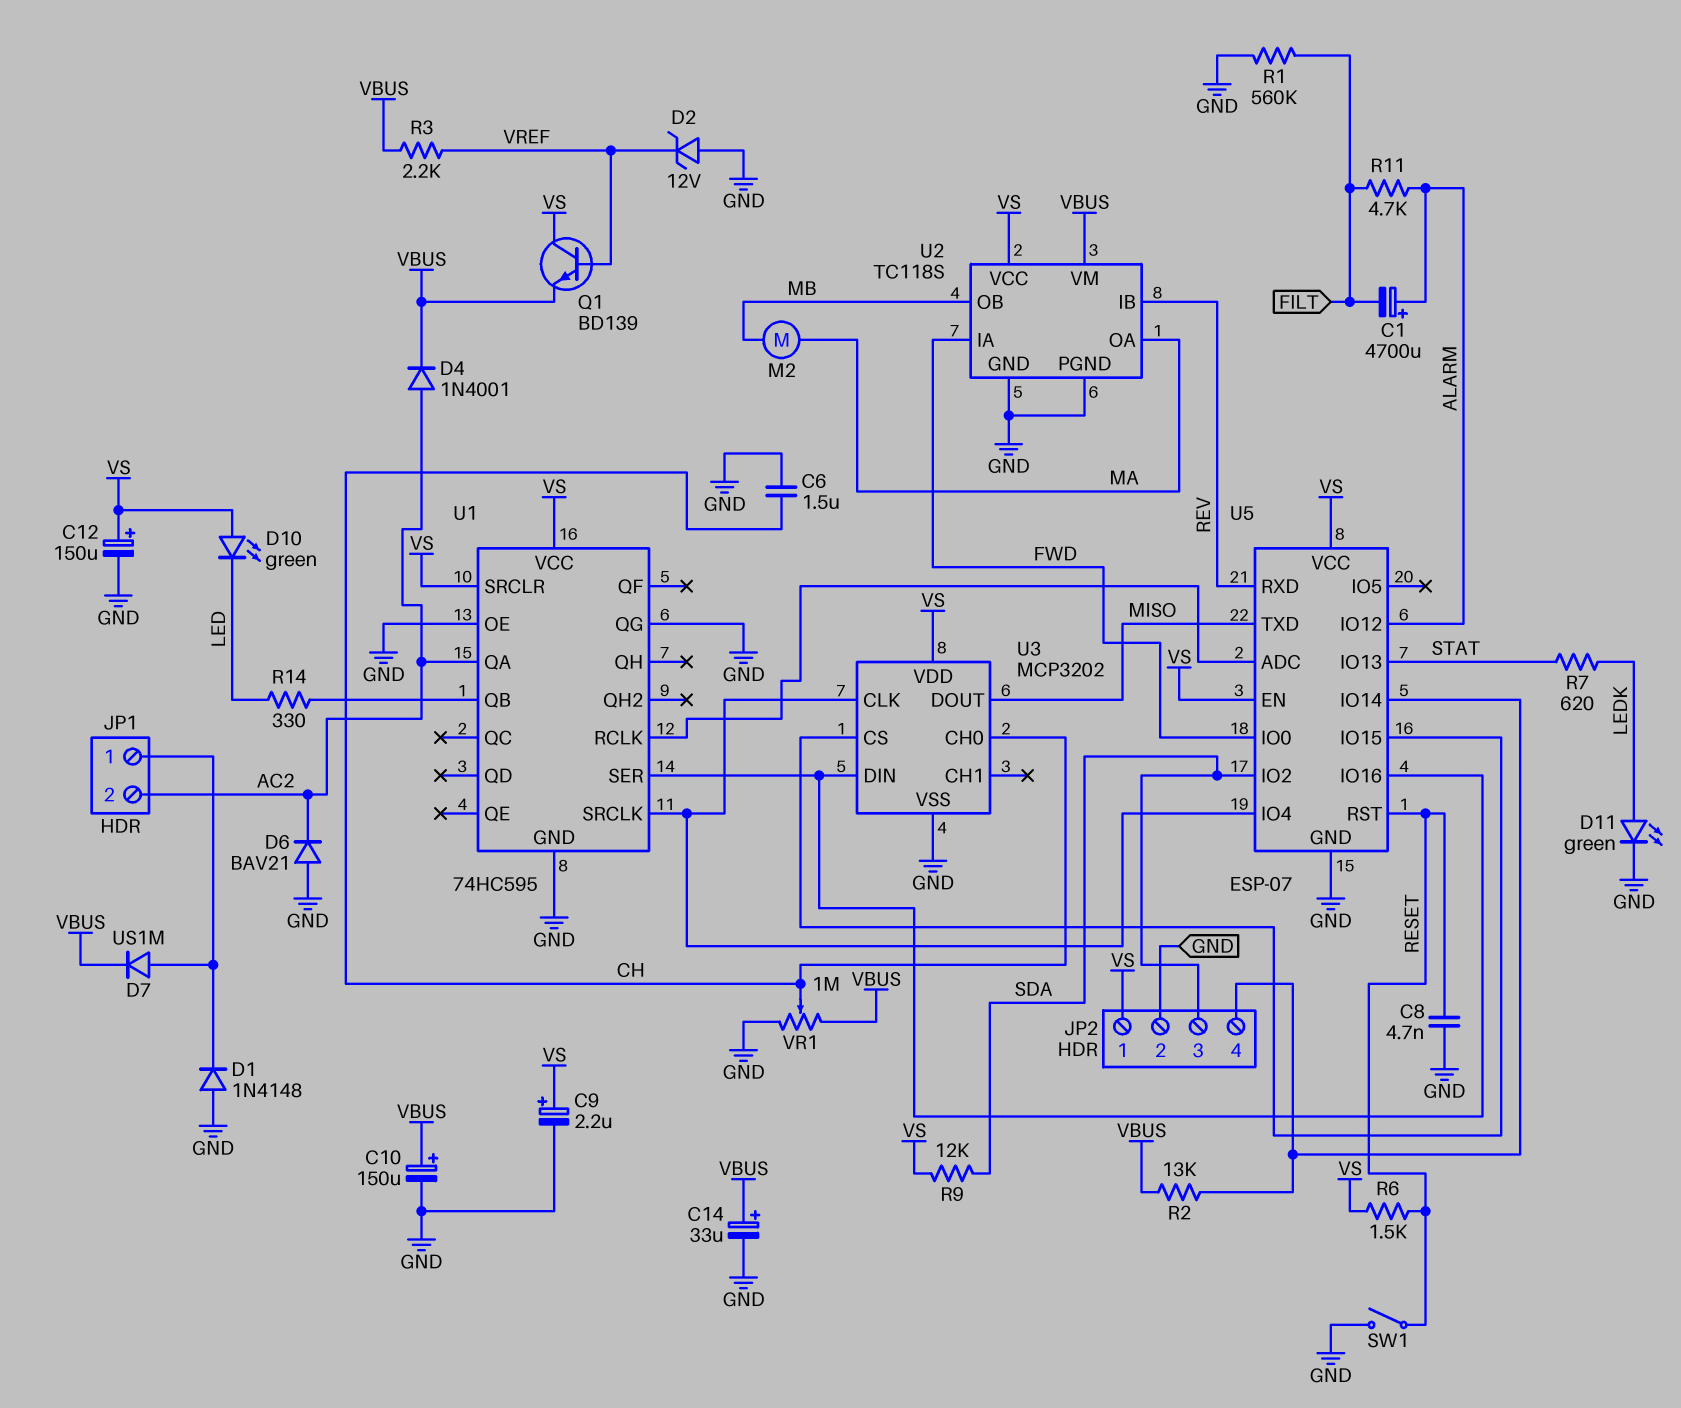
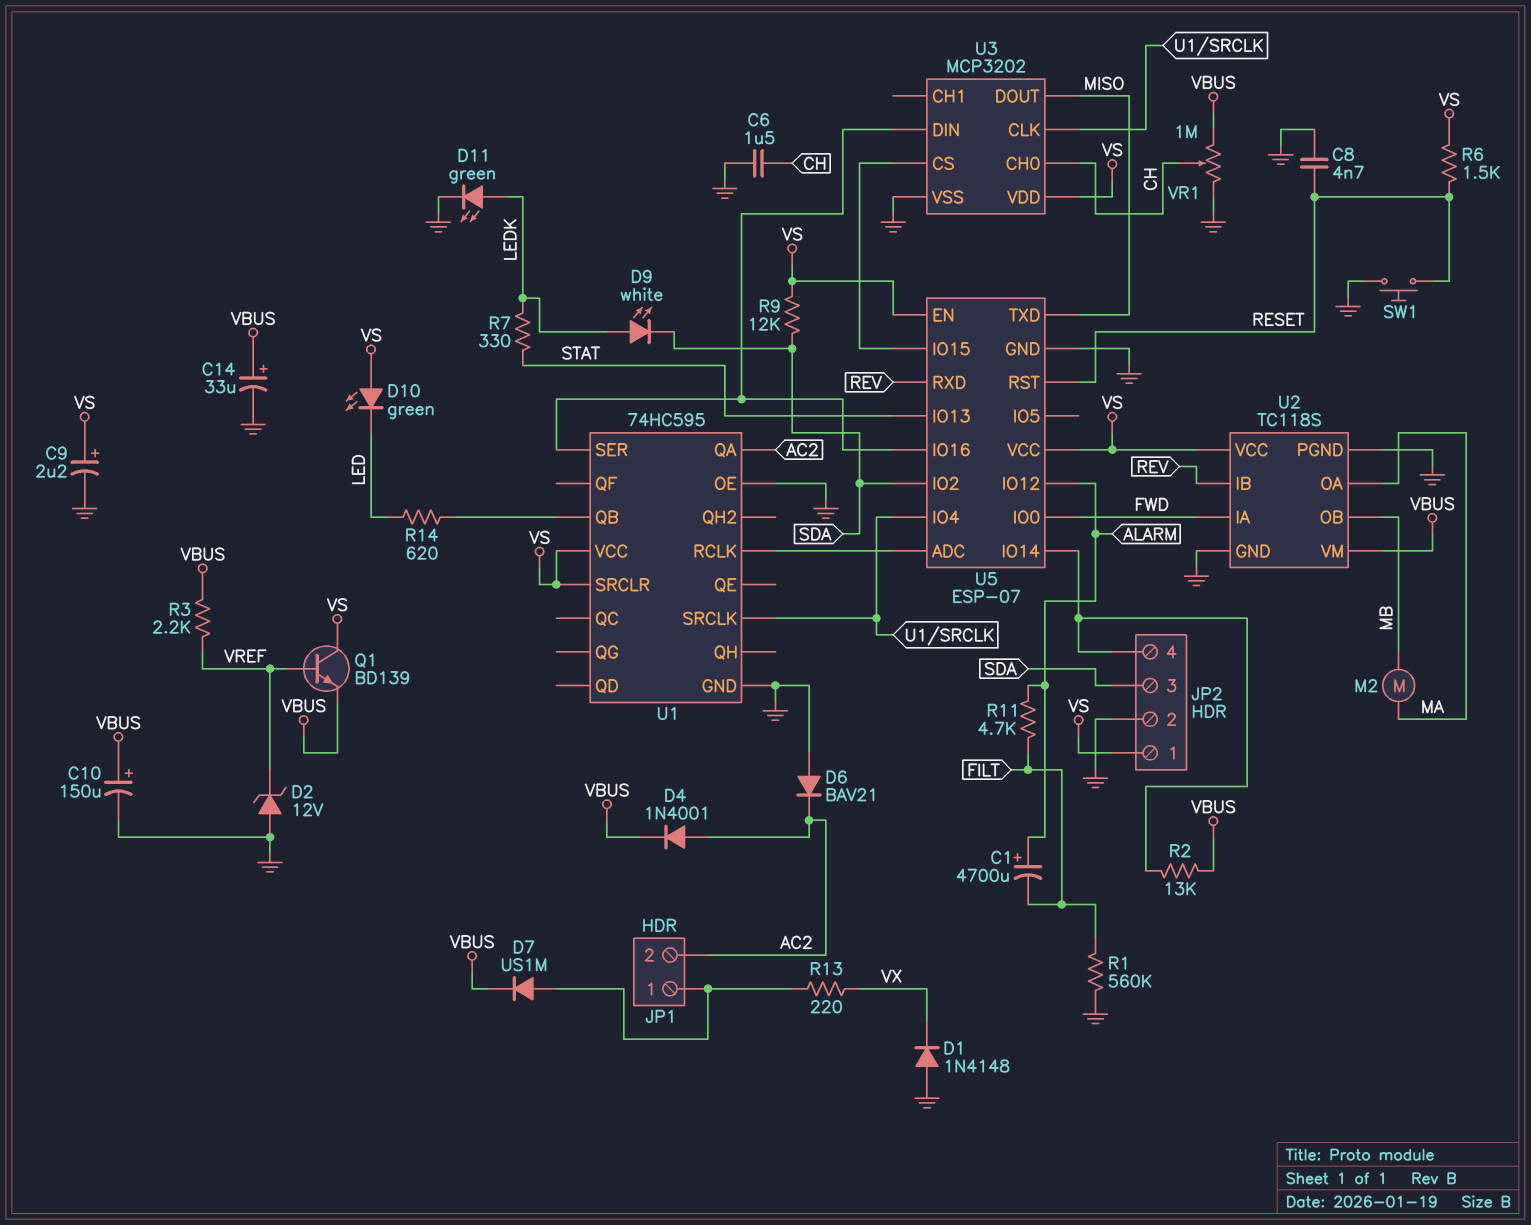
C12: 150uF (plus VS, minus GND) -> none
D1: diode 1N4148 (A GND, K JP1/1) -> diode 1N4148 (A GND, K VX)
D9: none -> LED white (A LEDK, K SDA)
R7: 620 (LEDK, STAT) -> 330 (LEDK, STAT)
R13: none -> 220 (JP1/1, VX)
R14: 330 (LED, U1/QB) -> 620 (LED, U1/QB)
SW1: switch (GND, RESET) -> button (GND, RESET)
U1 pin QG: GND -> none

